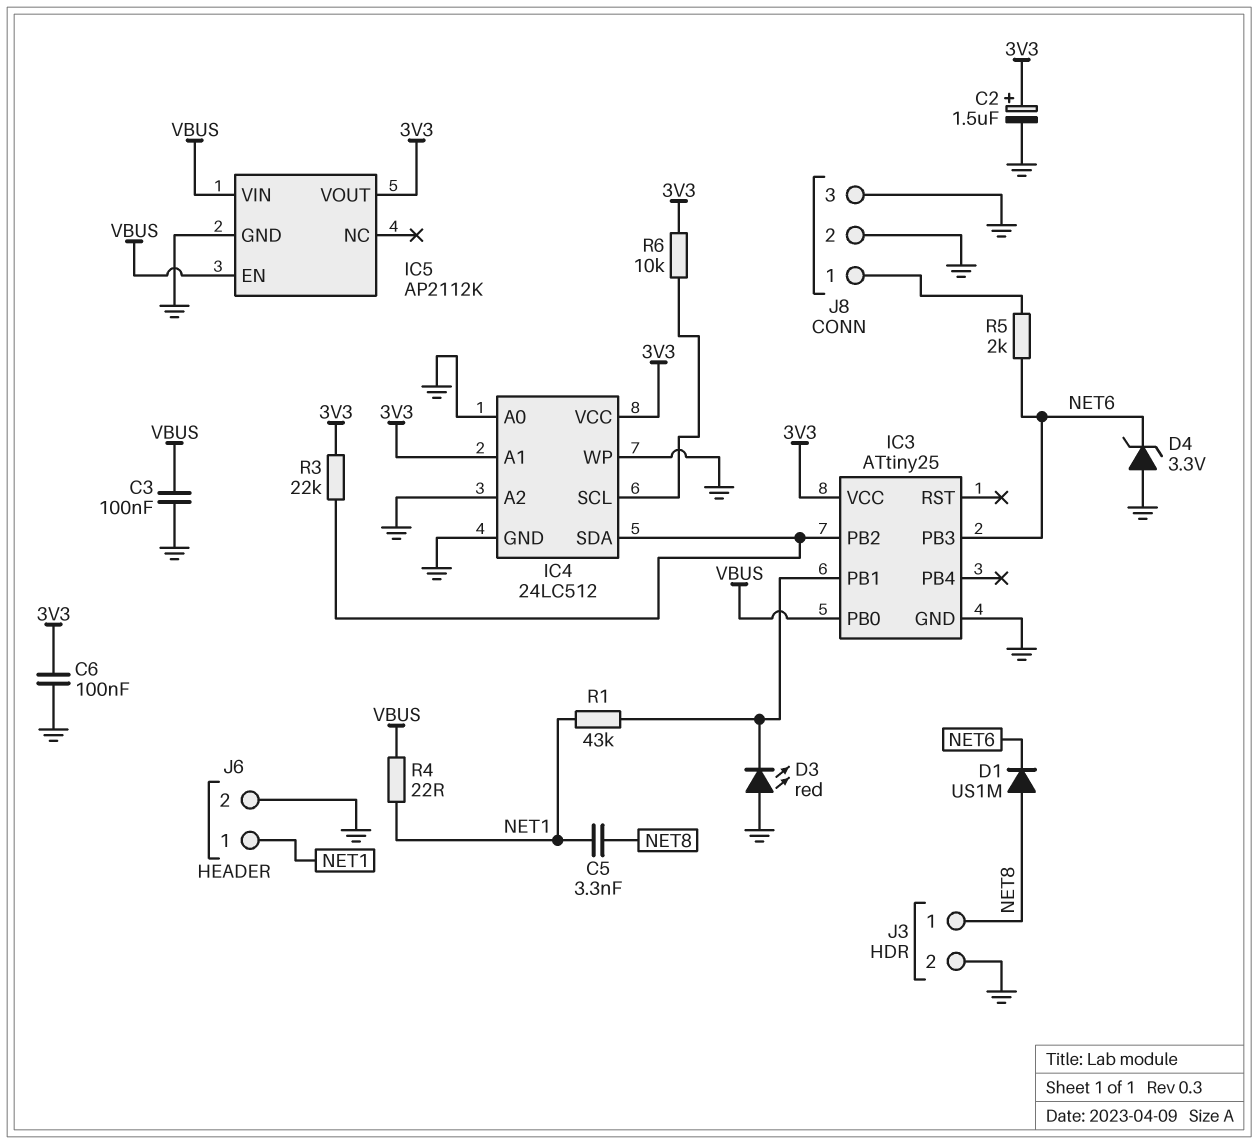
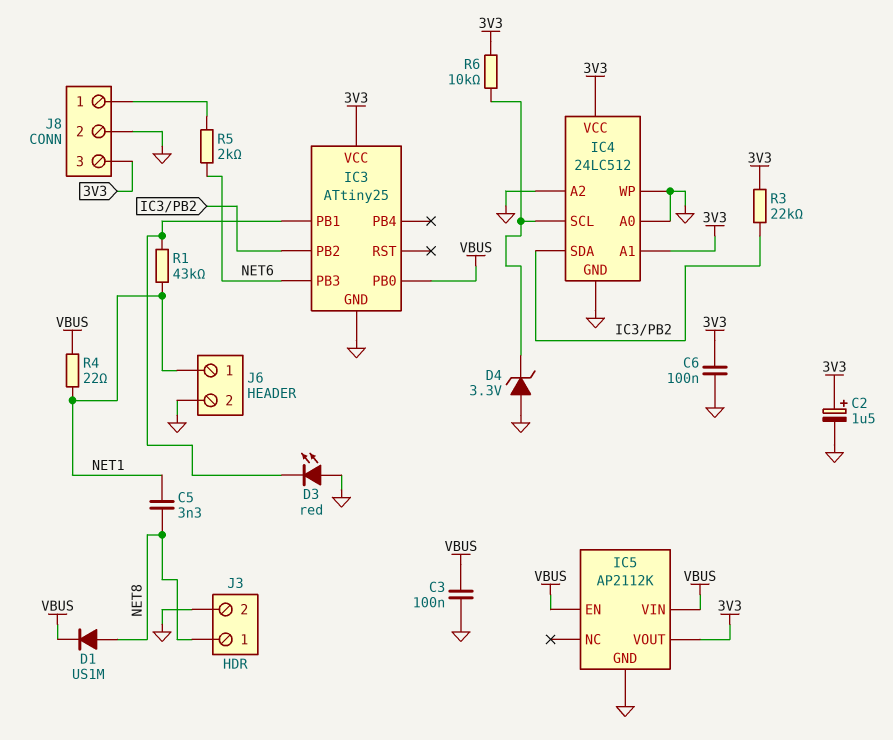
D1: diode US1M (A NET8, K NET6) -> diode US1M (A NET8, K VBUS)
D4: zener 3.3V (A GND, K NET6) -> zener 3.3V (A GND, K IC4/SCL)
J8 pin 3: GND -> 3V3

